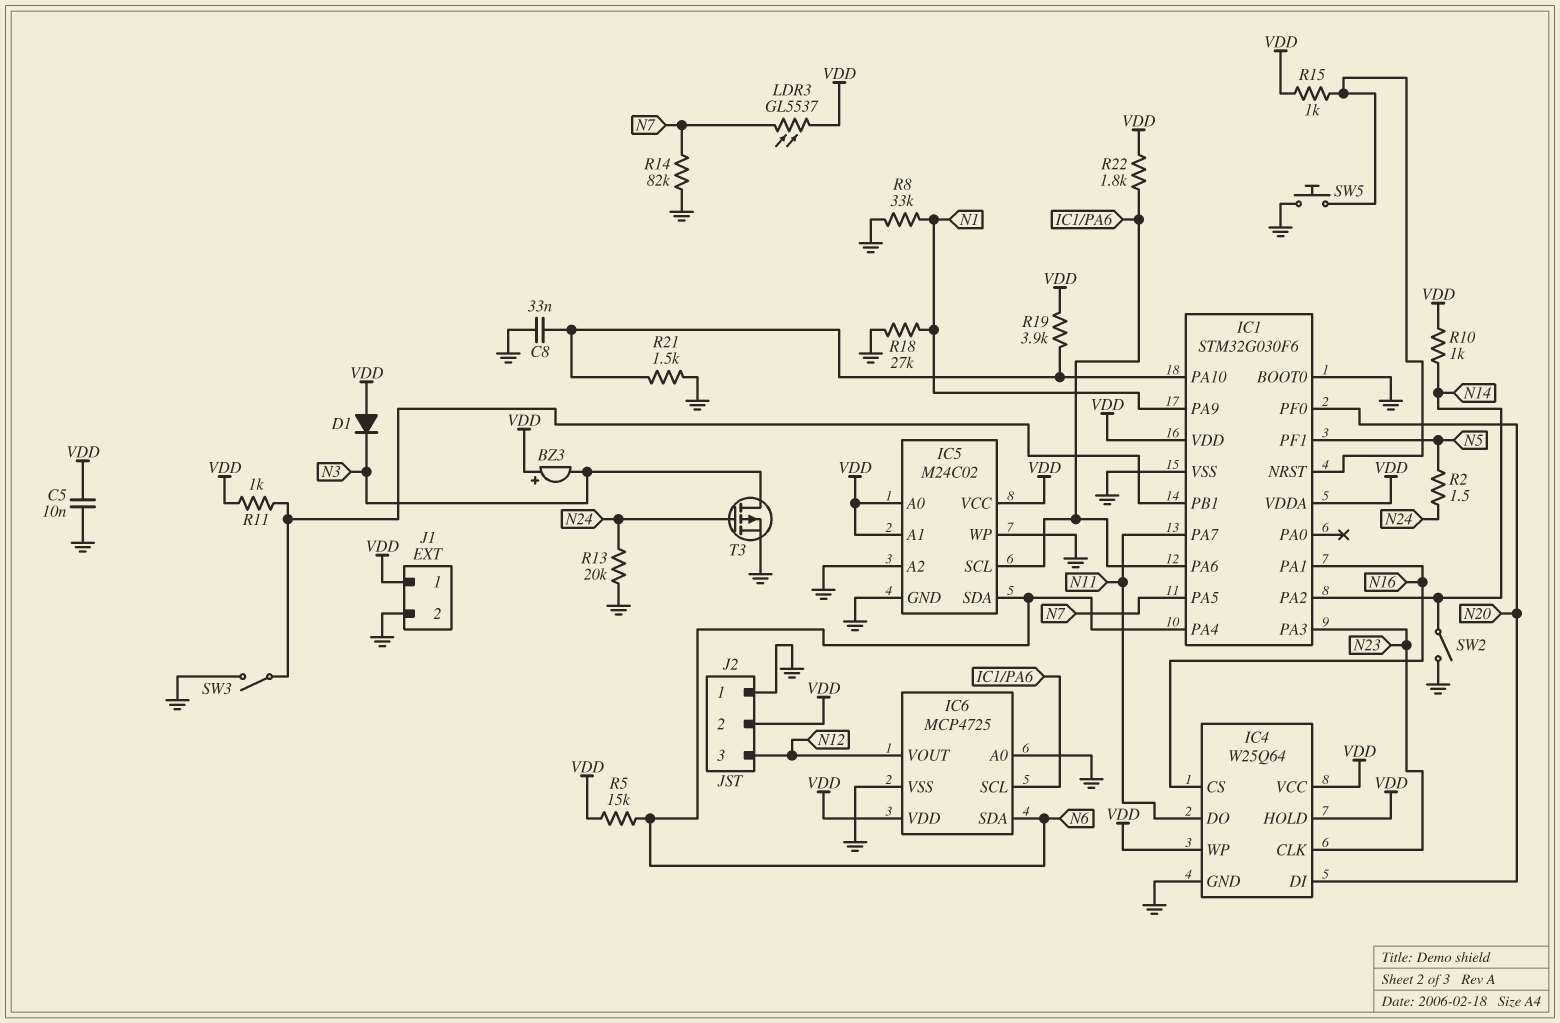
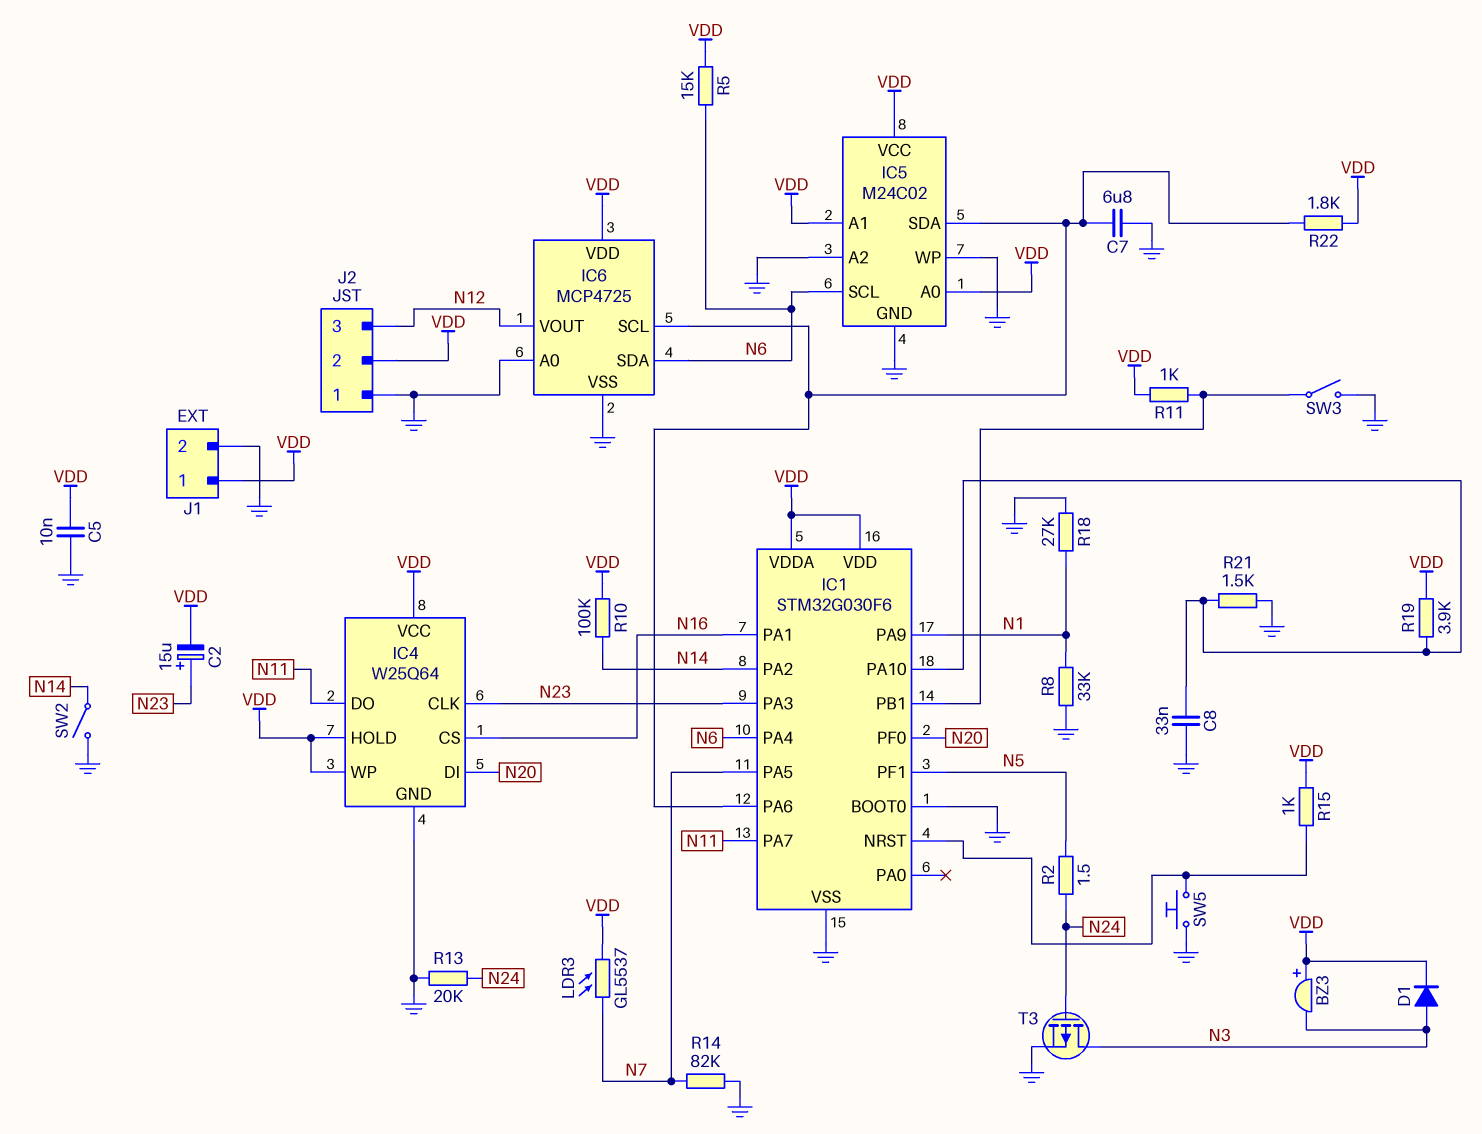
C2: none -> 15uF (plus N23, minus VDD)
C7: none -> 6.8uF (GND, IC1/PA6)
D1: diode (A VDD, K N3) -> diode (A N3, K VDD)
IC5 pin SCL: IC1/PA6 -> N6
IC5 pin SDA: N6 -> IC1/PA6
R10: 1k (N14, VDD) -> 100k (N14, VDD)

